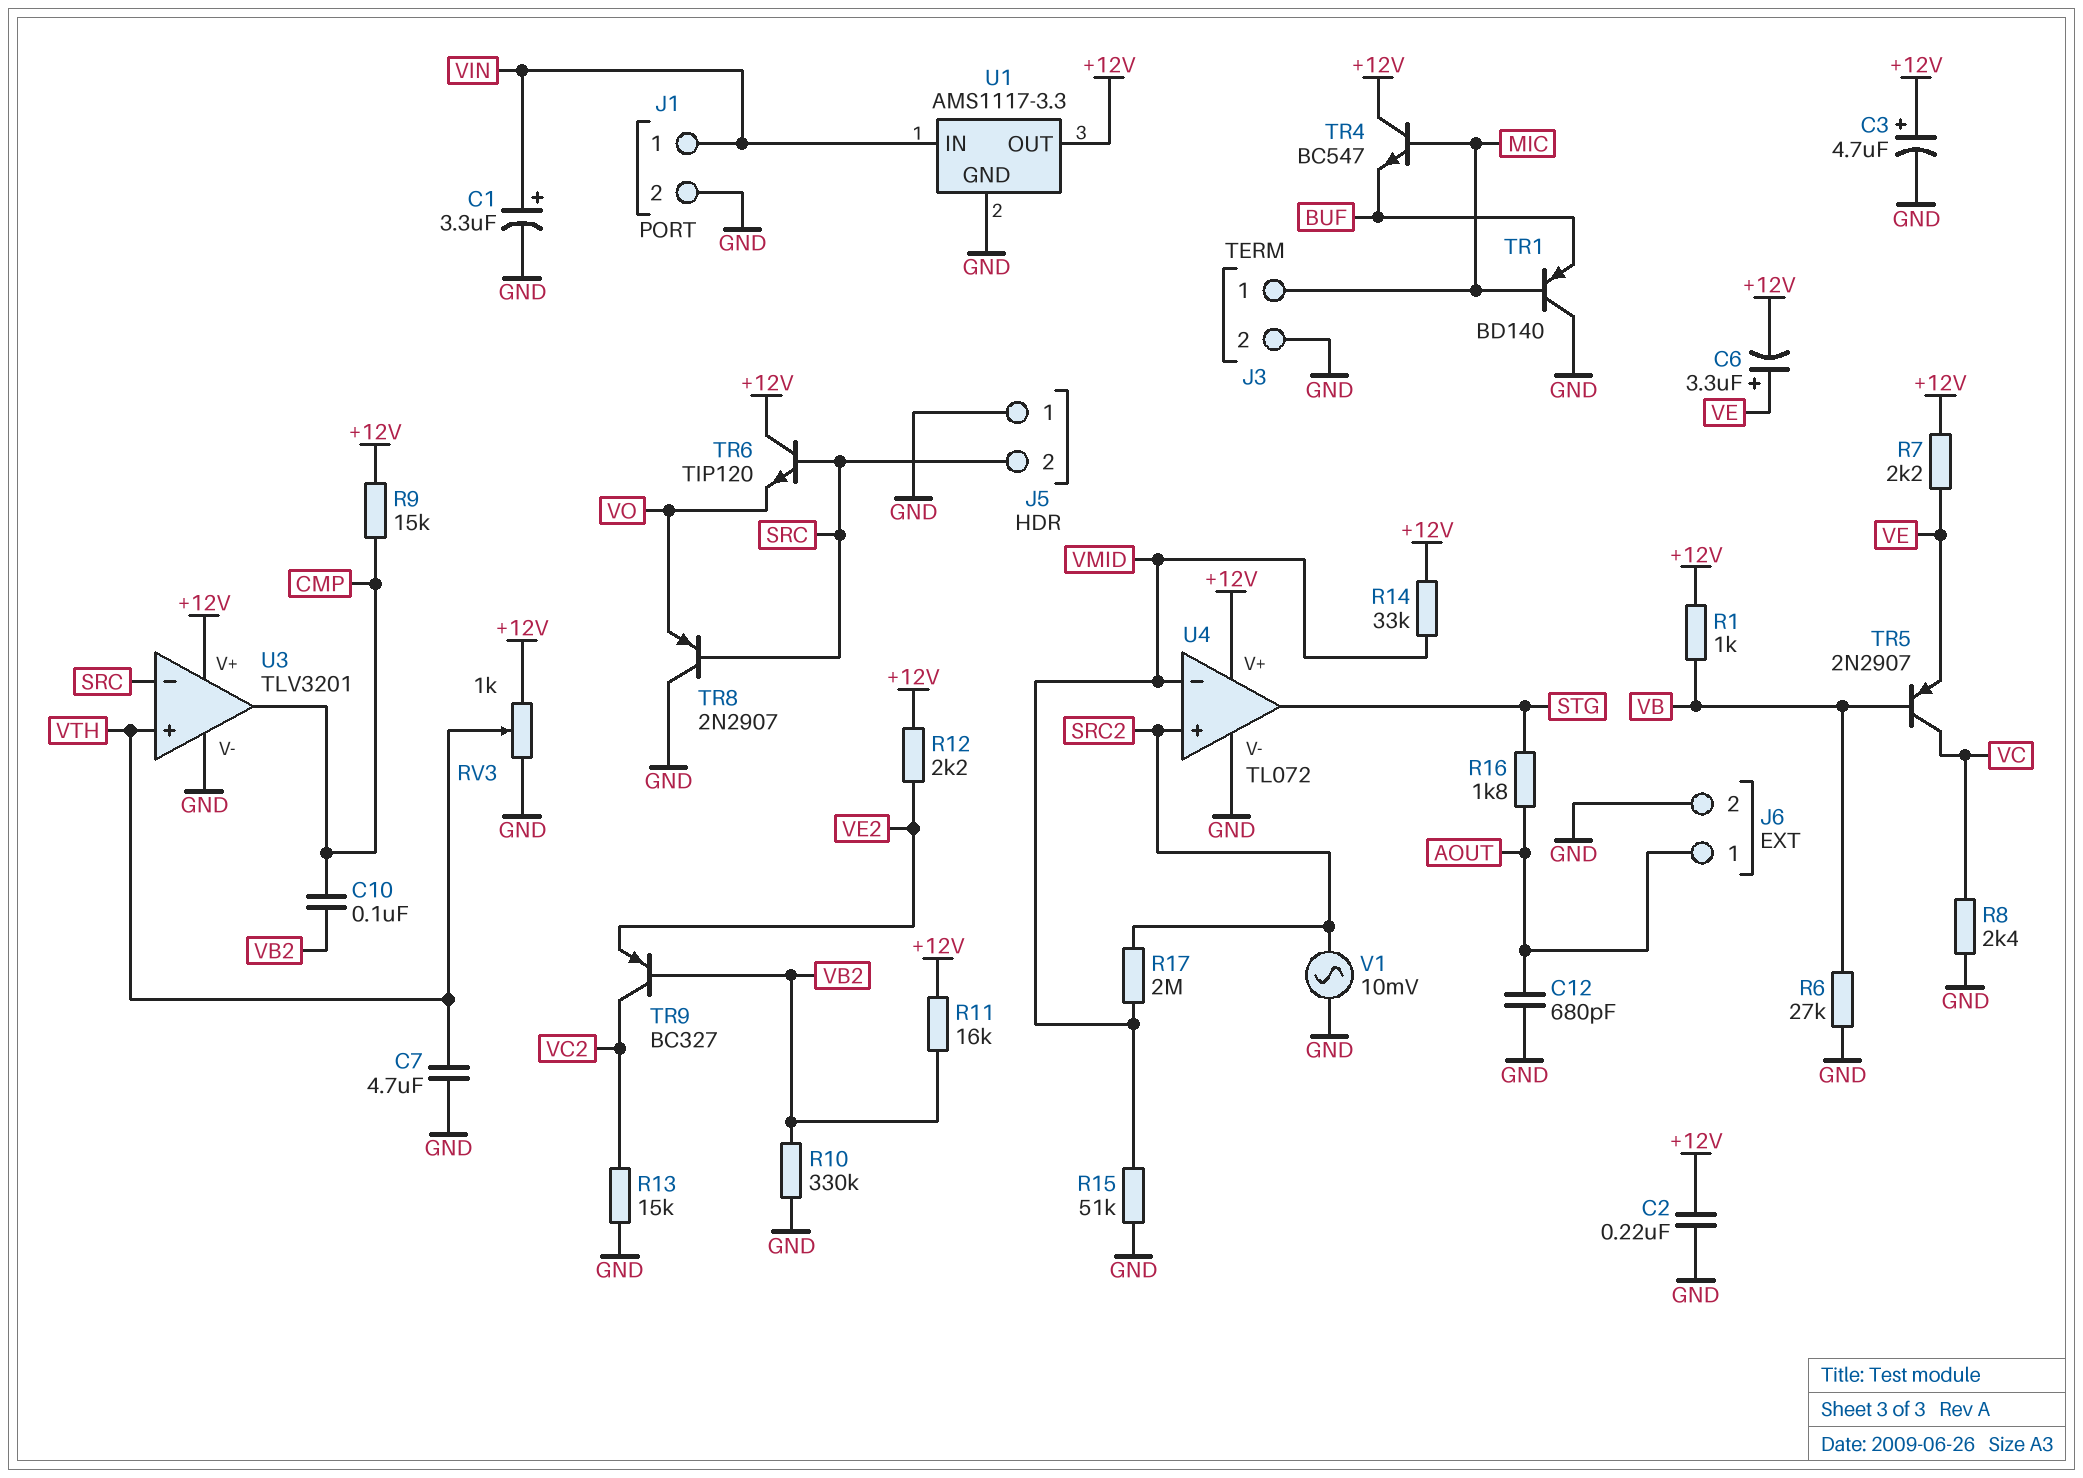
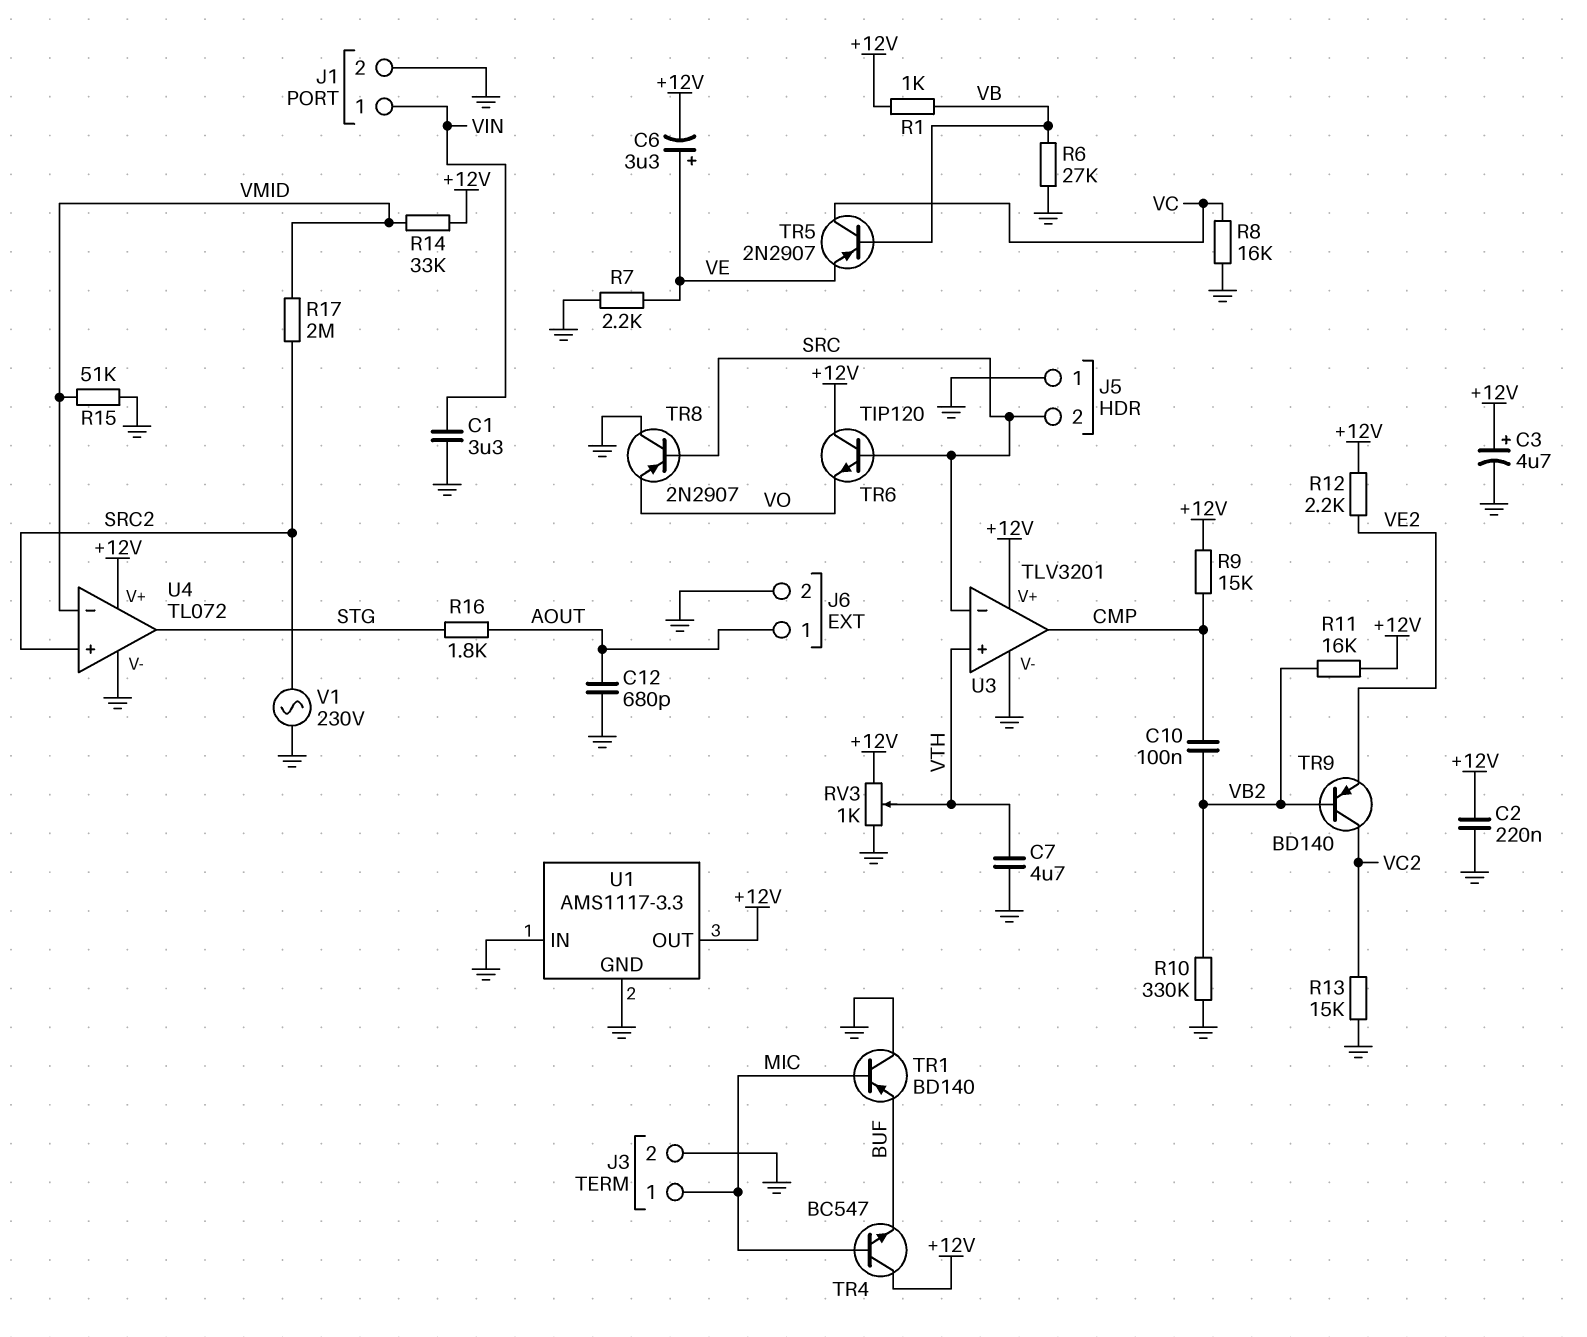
C1: 3.3uF (plus VIN, minus GND) -> 3.3uF (GND, VIN)
R7: 2.2k (+12V, VE) -> 2.2k (GND, VE)
R8: 2.4k (GND, VC) -> 16k (GND, VC)
TR9: PNP BC327 (B VB2, C VC2, E VE2) -> PNP BD140 (B VB2, C VC2, E VE2)
U1 pin IN: VIN -> GND
V1: AC 10mV (GND, SRC2) -> AC 230V (GND, SRC2)

